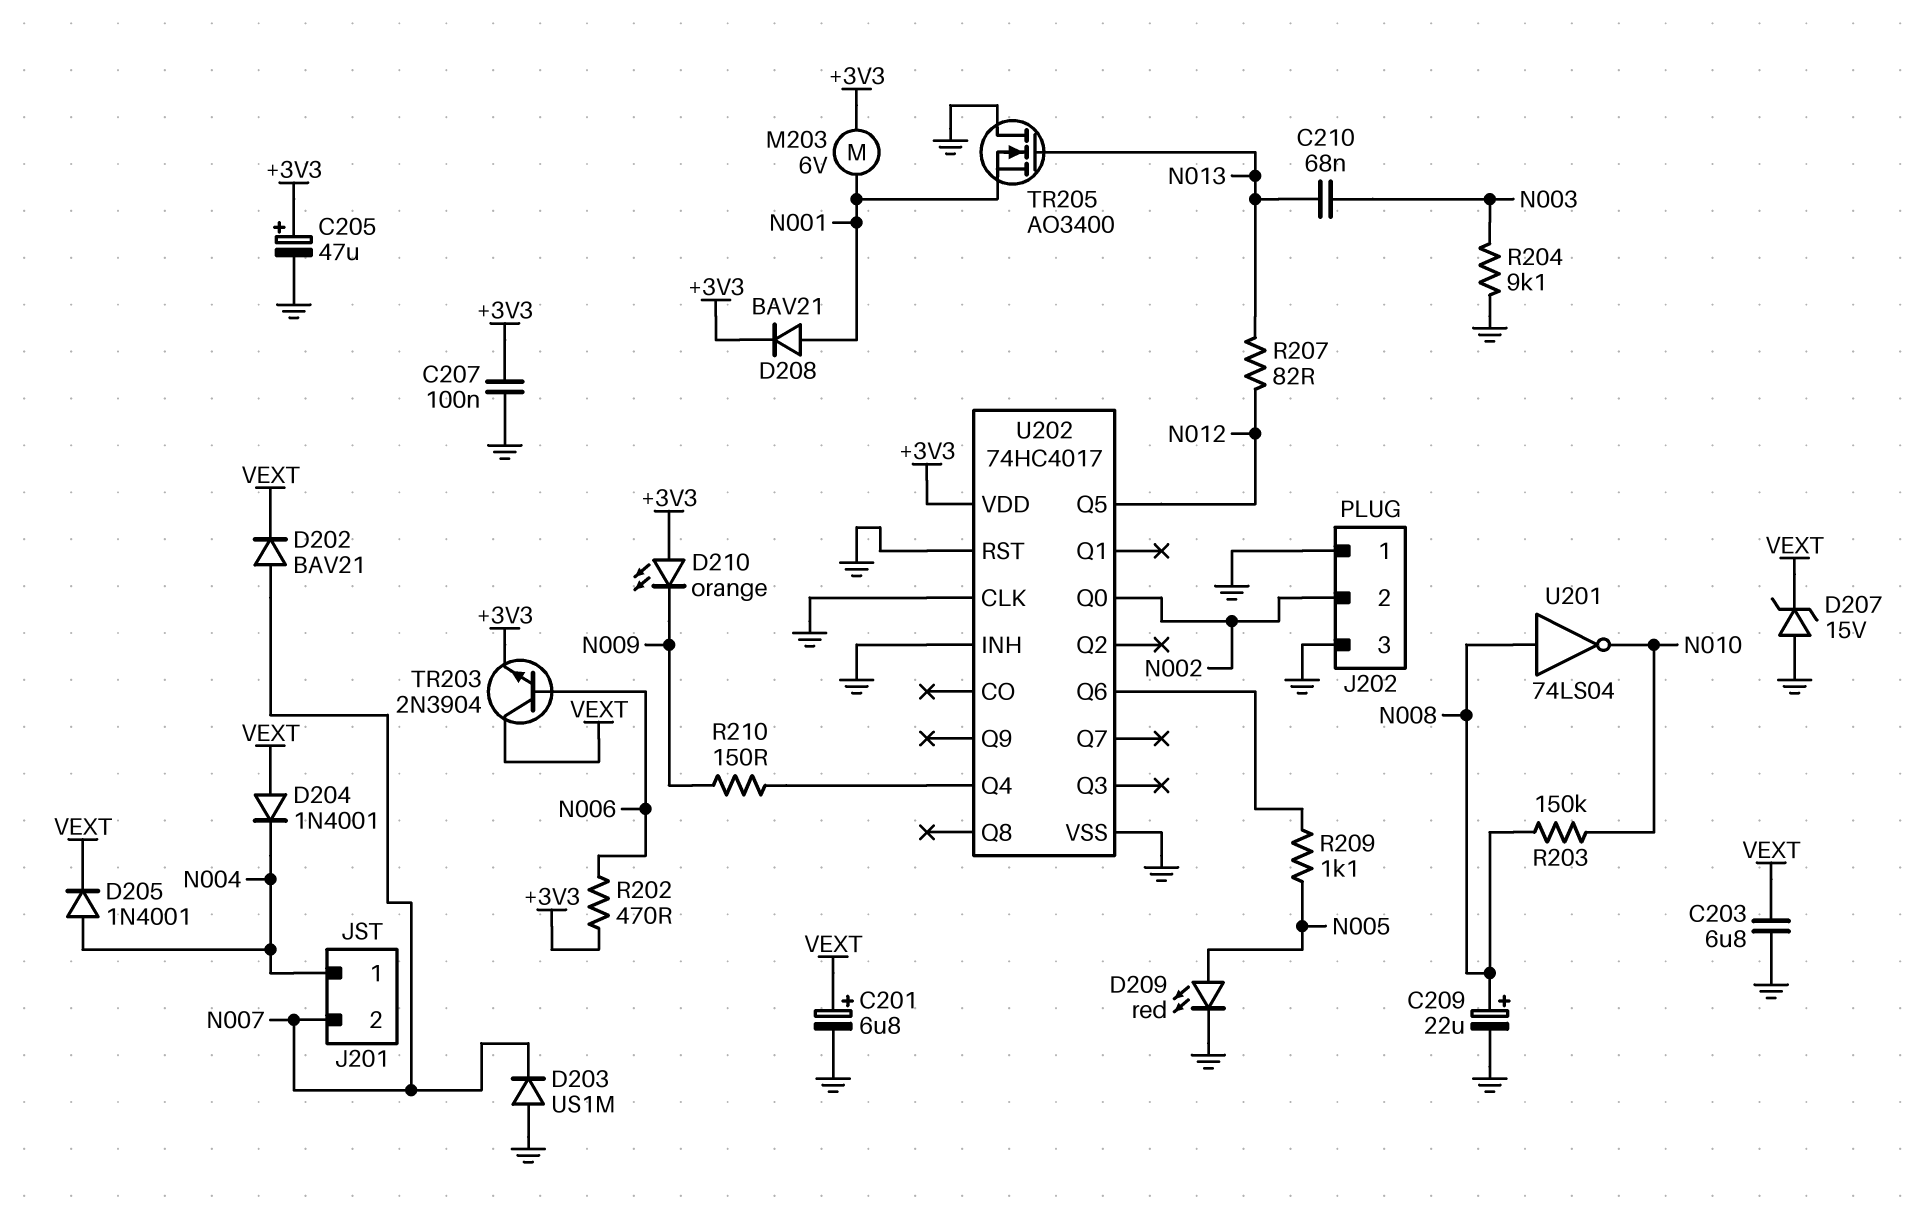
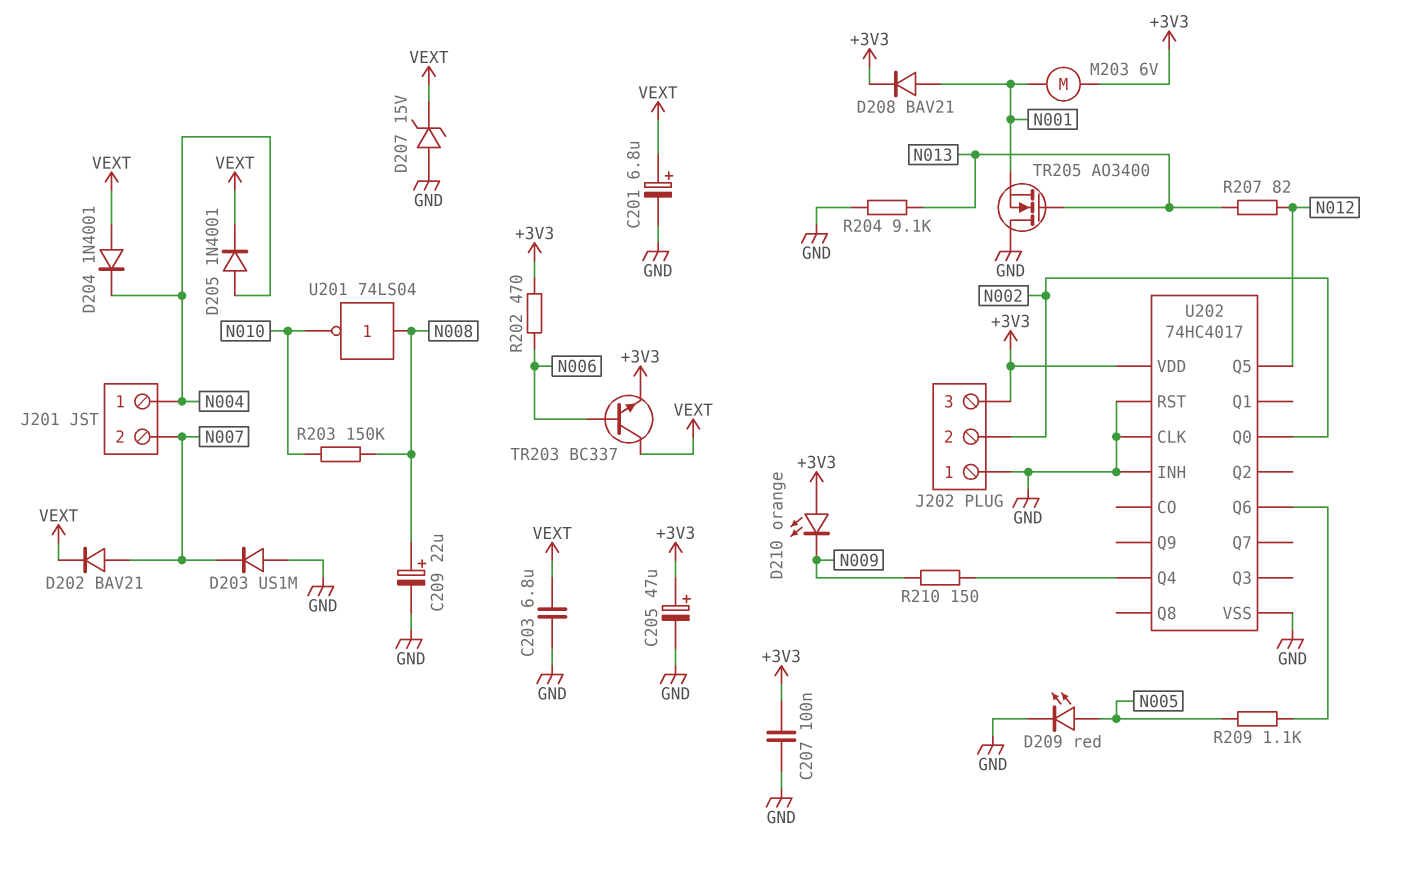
C210: 68nF (N003, N013) -> none
J202 pin 3: GND -> +3V3
R204: 9.1k (GND, N003) -> 9.1k (GND, N013)
TR203: NPN 2N3904 (B N006, C VEXT, E +3V3) -> NPN BC337 (B N006, C VEXT, E +3V3)

